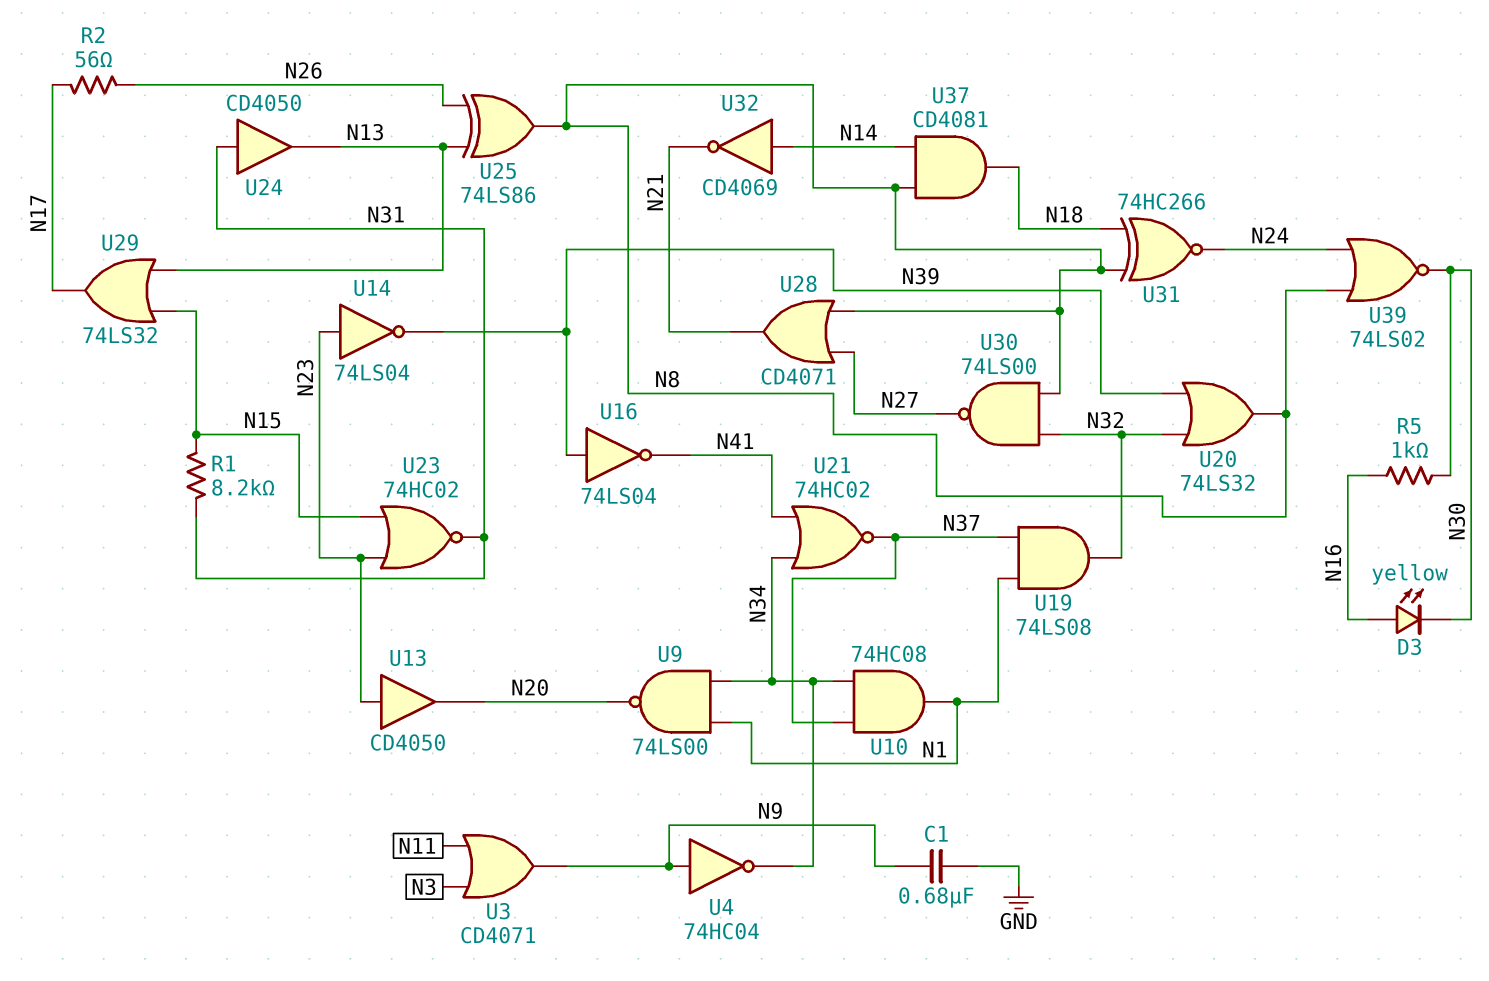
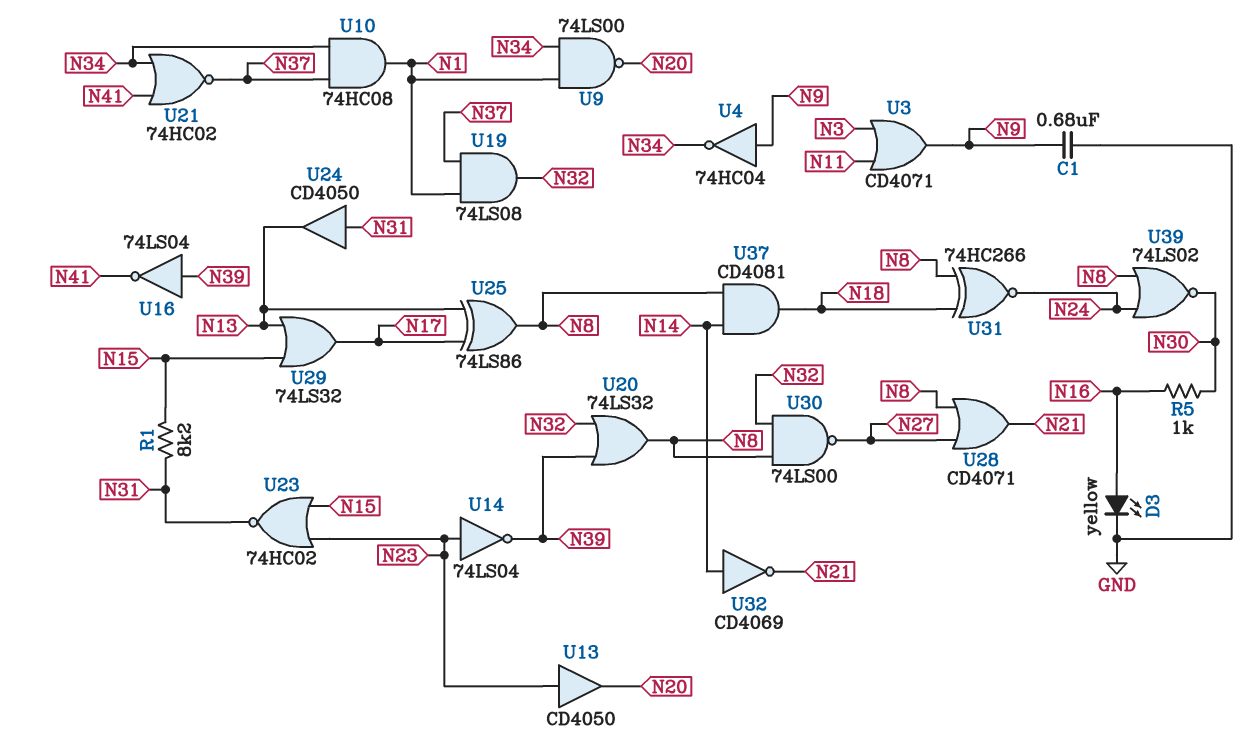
D3: LED yellow (A N16, K N30) -> LED yellow (A N16, K GND)
R2: 56 (N17, N26) -> none
U25: XOR 74LS86 (in N13, in N26, out N8) -> XOR 74LS86 (in N13, in N17, out N8)

